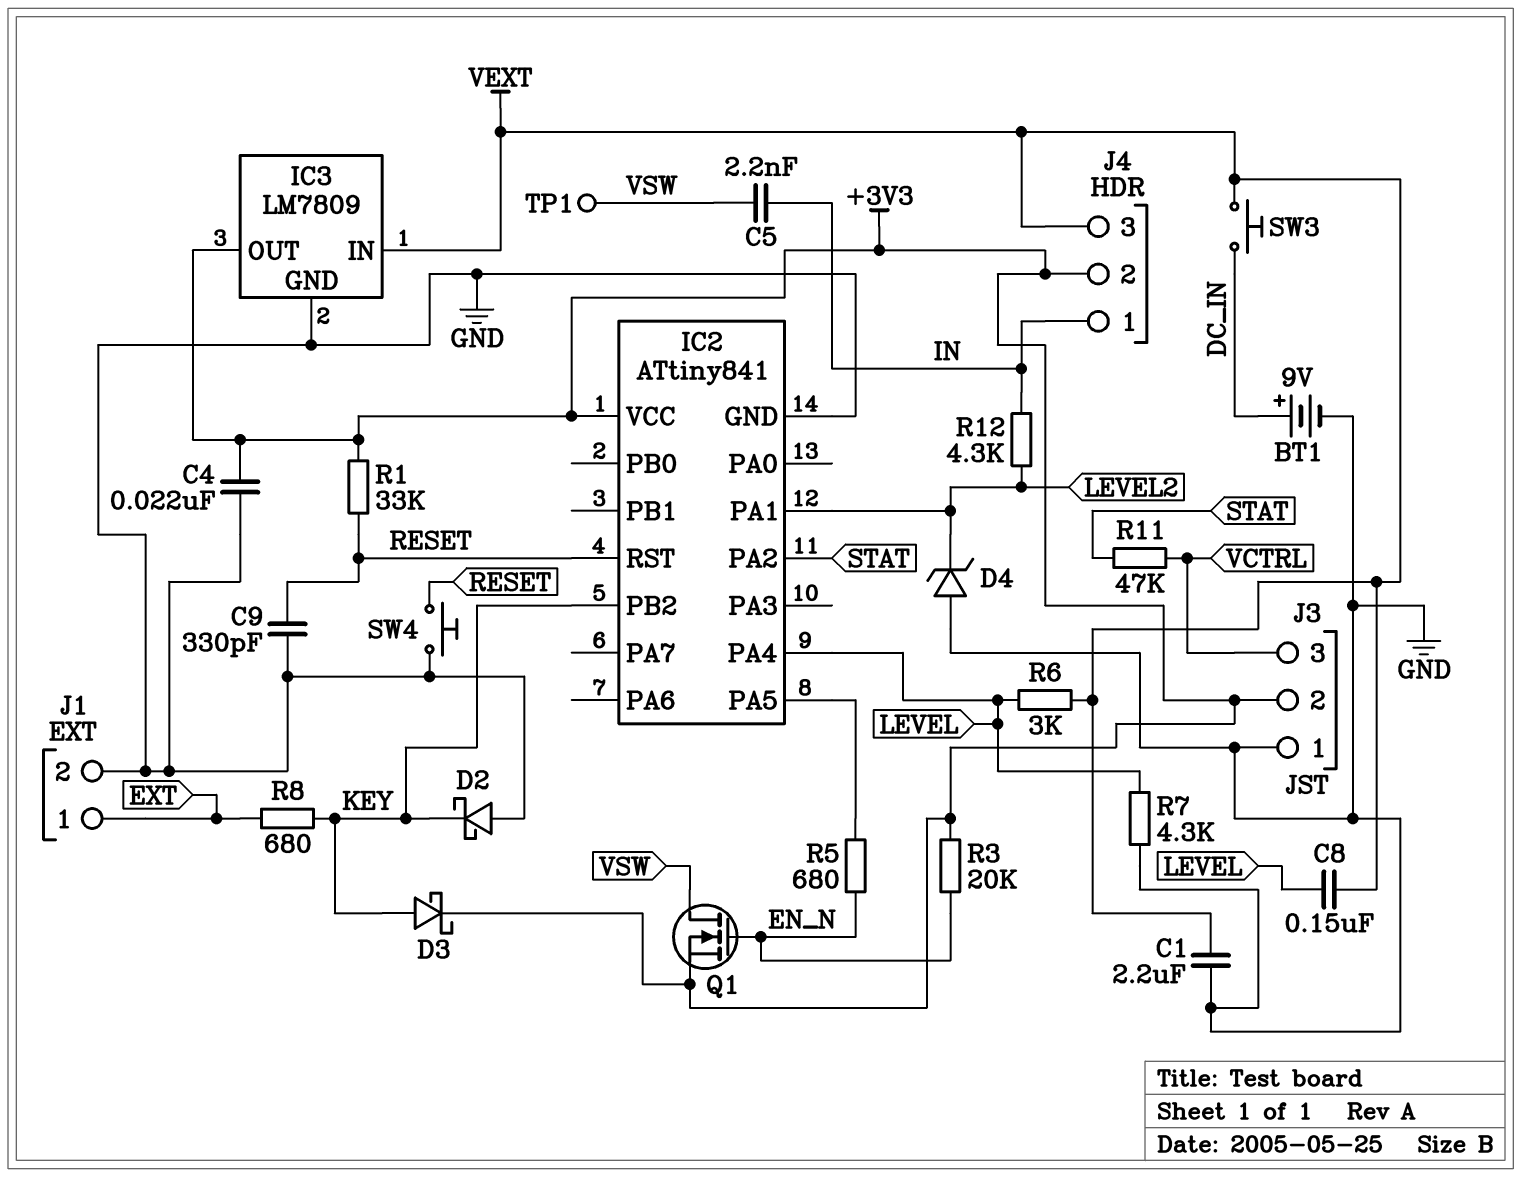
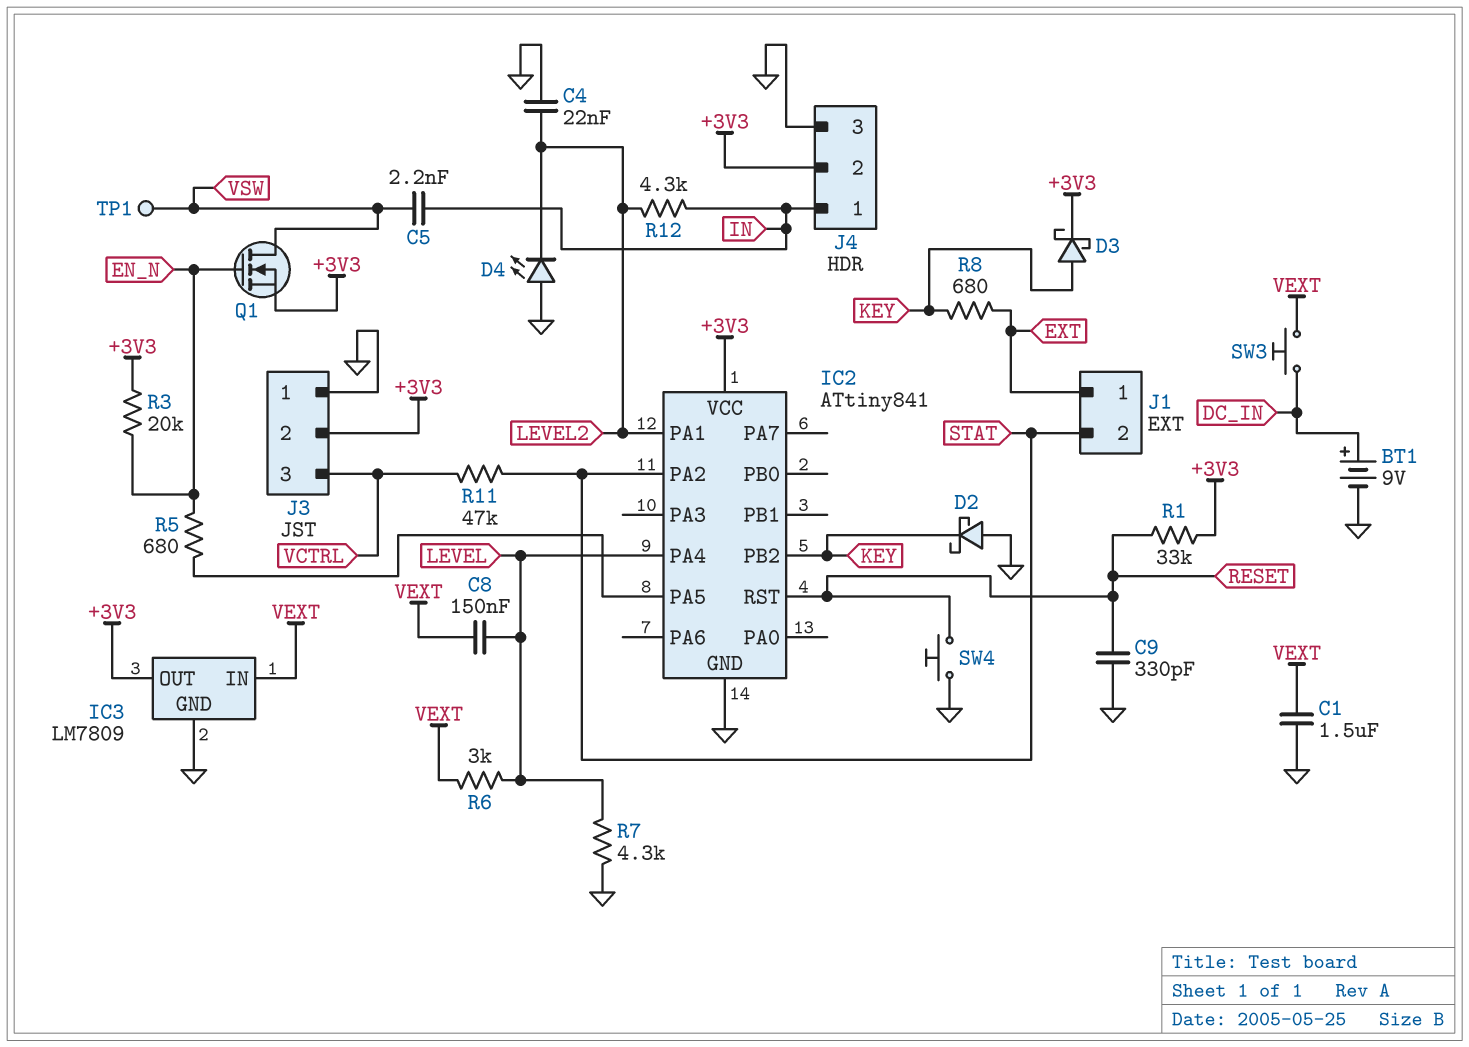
C1: 2.2uF (GND, VEXT) -> 1.5uF (GND, VEXT)
C4: 22nF (+3V3, GND) -> 22nF (GND, LEVEL2)
D4: zener (A GND, K LEVEL2) -> LED (A GND, K LEVEL2)
J1 pin 2: GND -> STAT
J4 pin 3: VEXT -> GND

